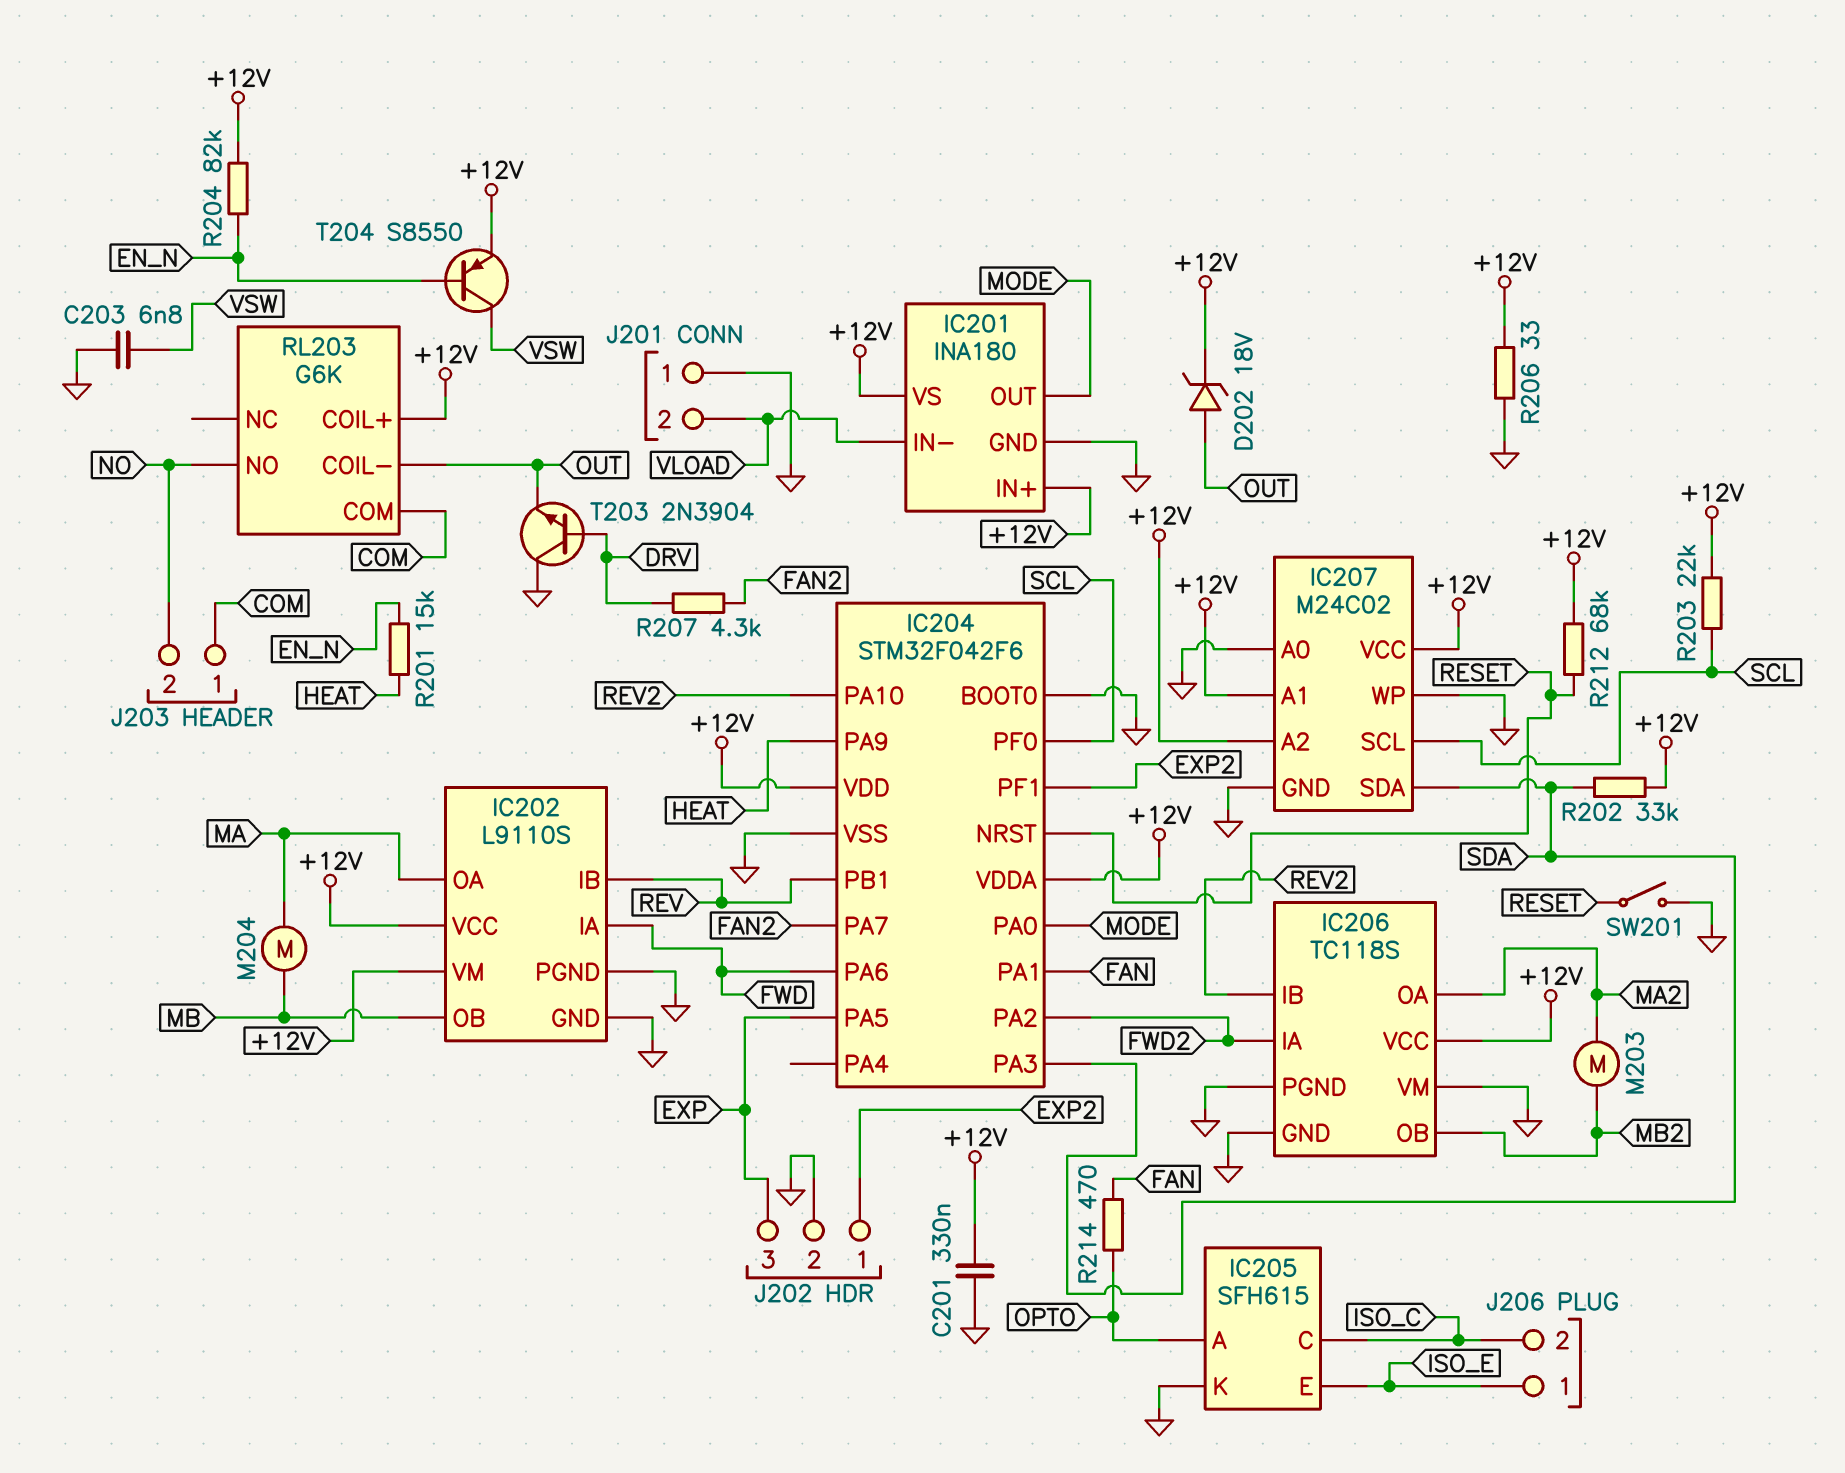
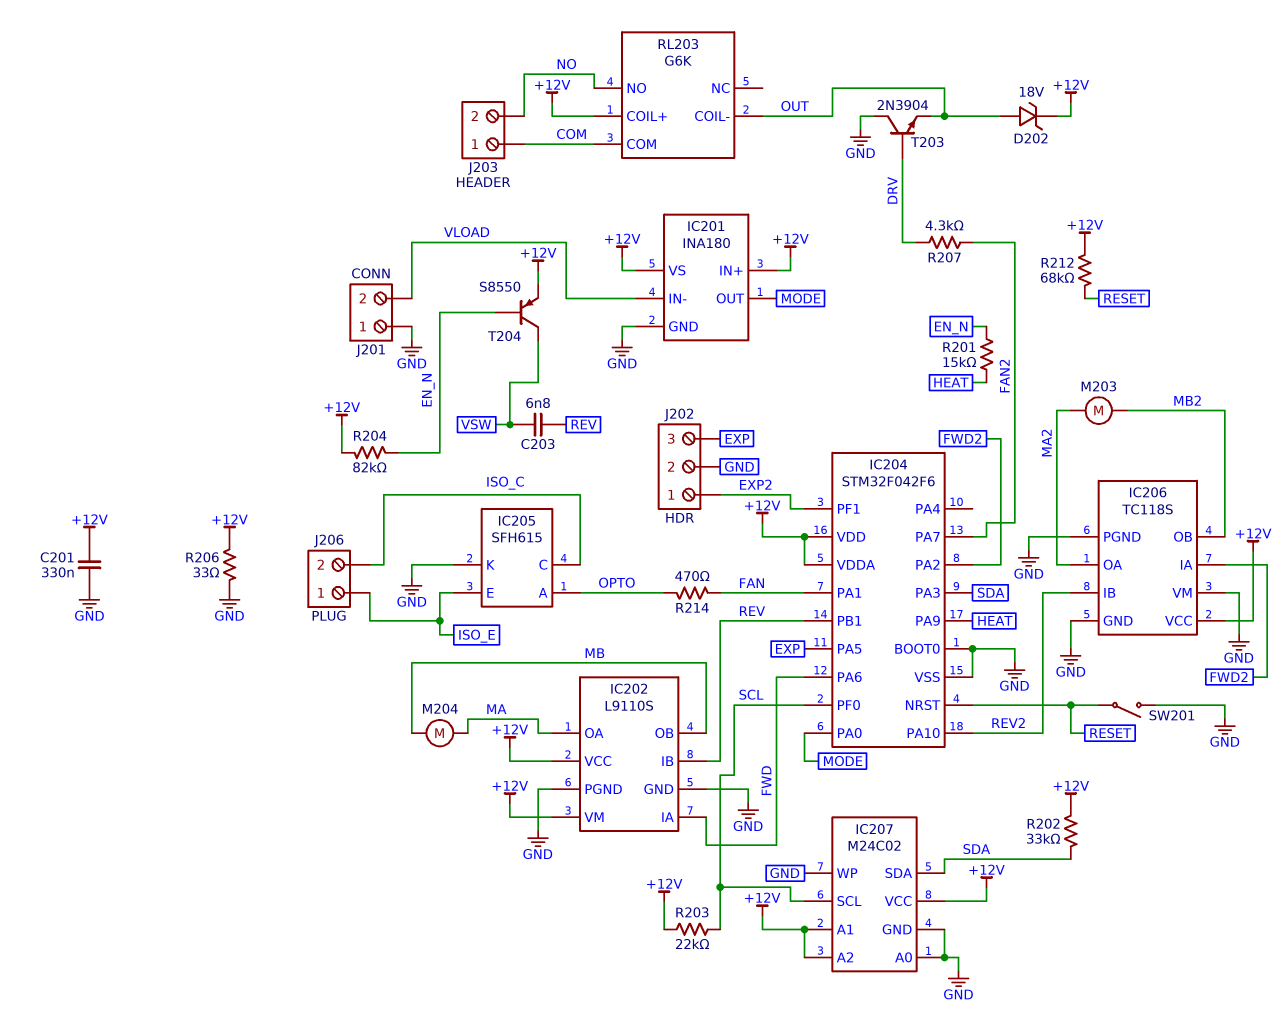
C203: 6.8nF (GND, VSW) -> 6.8nF (REV, VSW)

